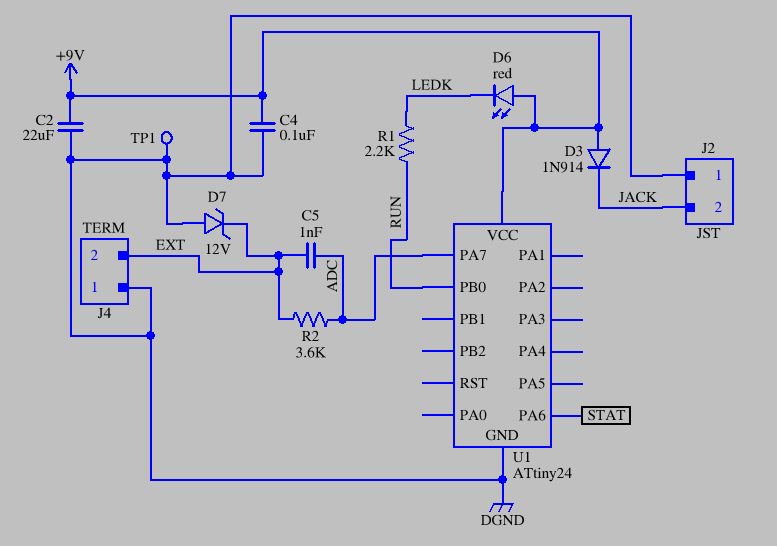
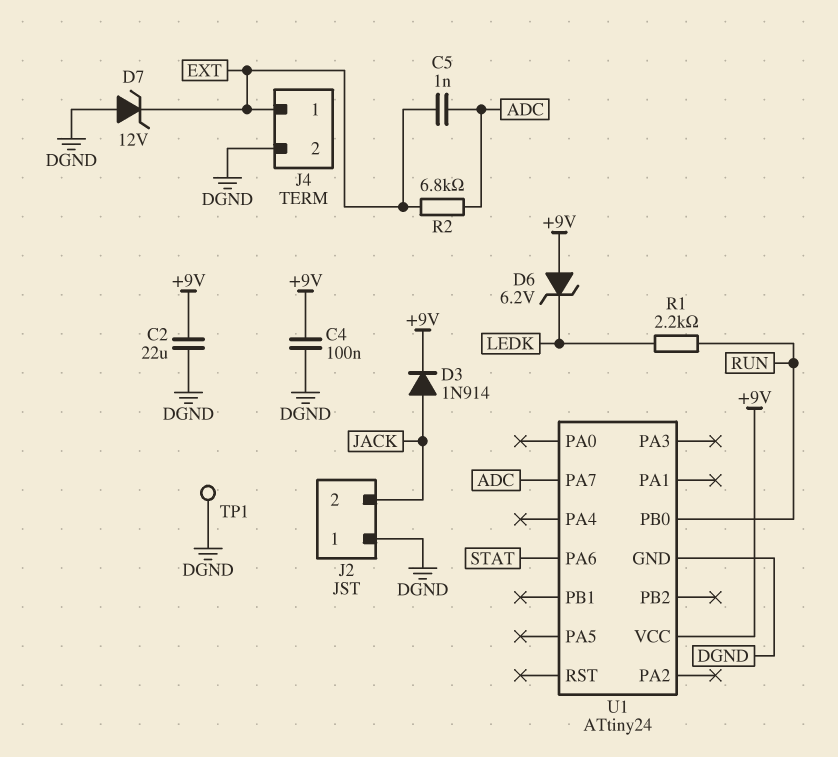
D3: diode 1N914 (A +9V, K JACK) -> diode 1N914 (A JACK, K +9V)
D6: LED red (A +9V, K LEDK) -> zener 6.2V (A +9V, K LEDK)
J4 pin 1: DGND -> EXT
J4 pin 2: EXT -> DGND
R2: 3.6k (ADC, EXT) -> 6.8k (ADC, EXT)

